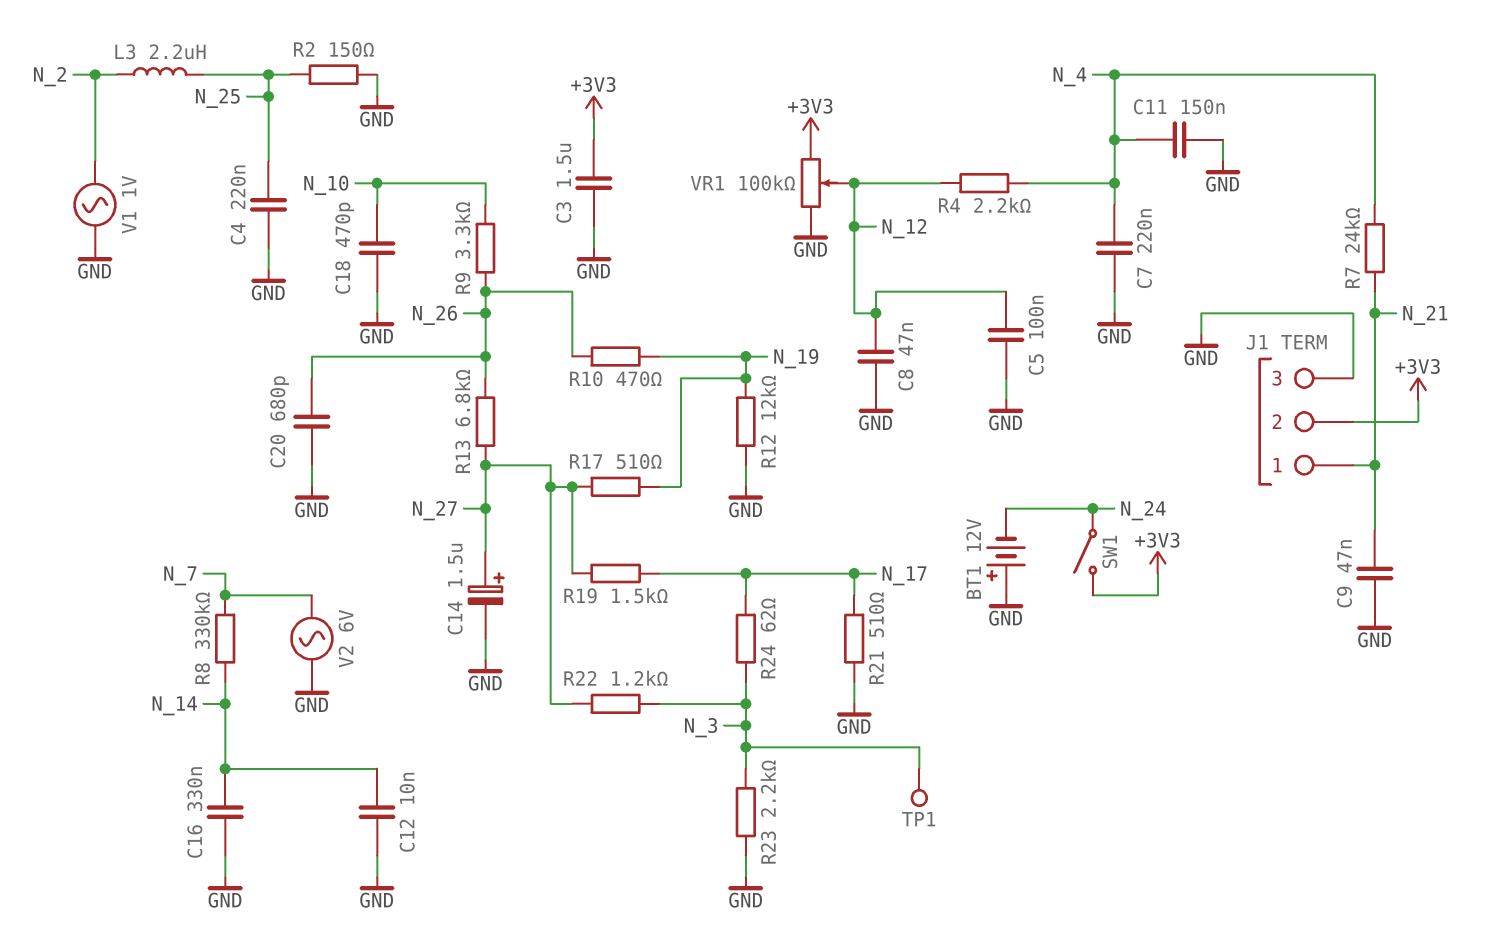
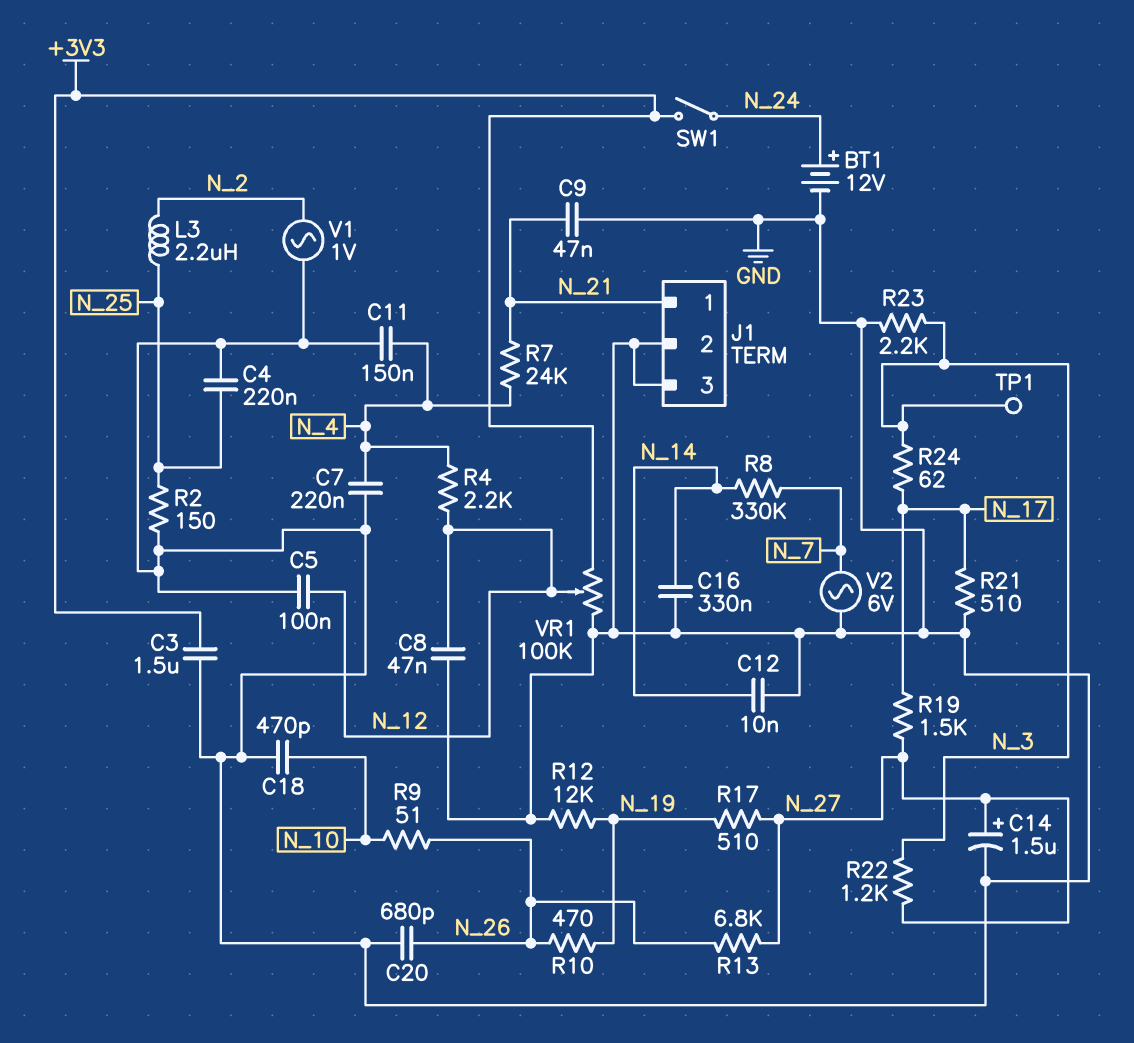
BT1: 12V (plus GND, minus N_24) -> 12V (plus N_24, minus GND)
J1 pin 2: +3V3 -> GND
R9: 3.3k (N_10, N_26) -> 51 (N_10, N_26)

